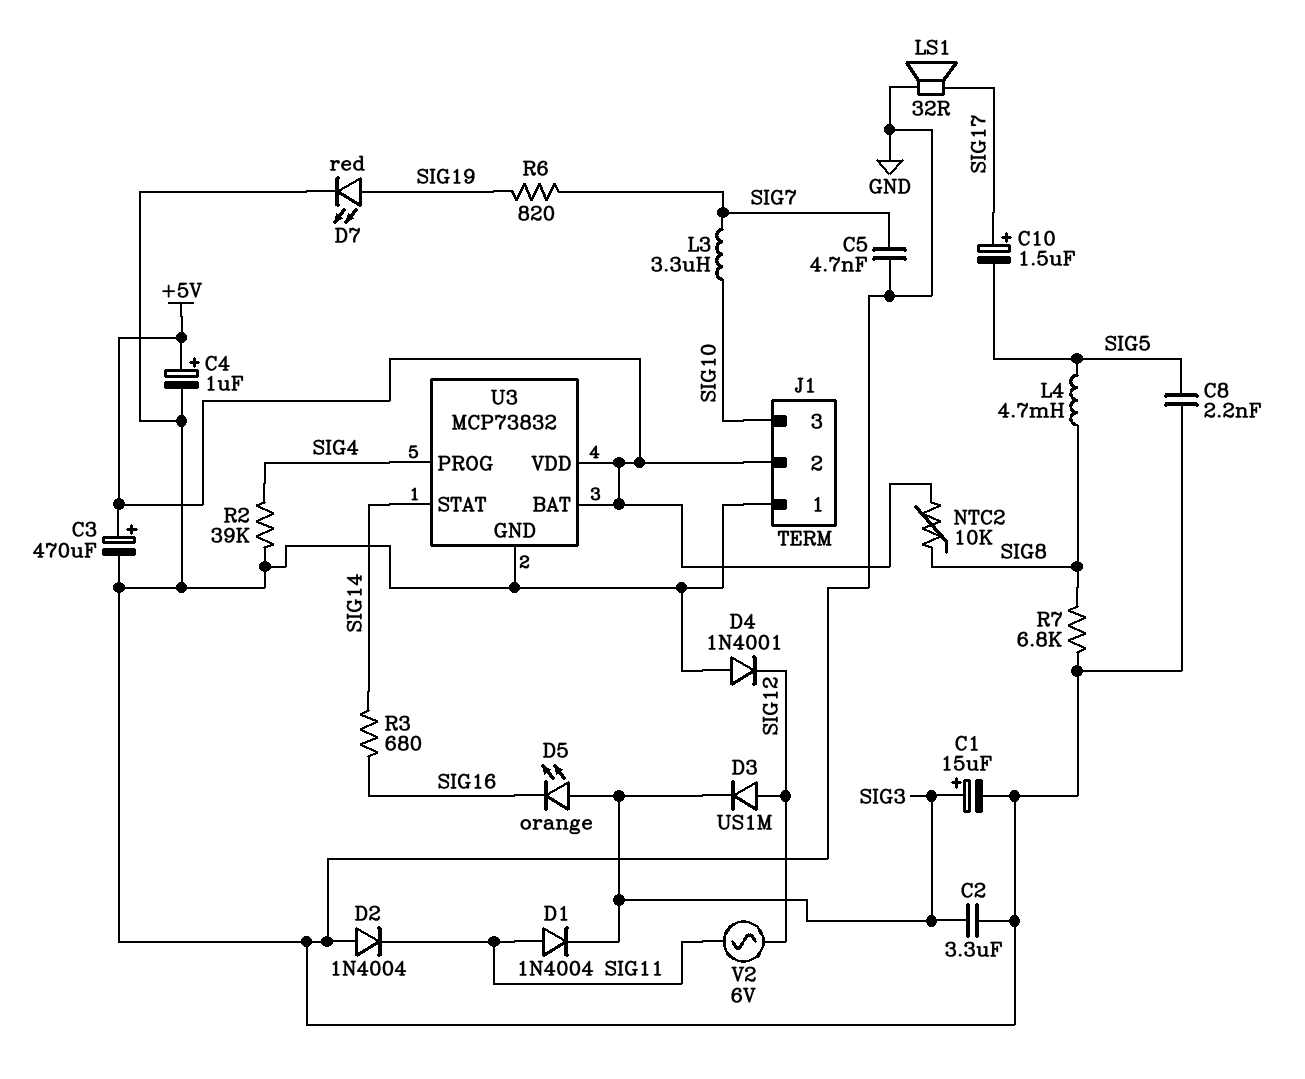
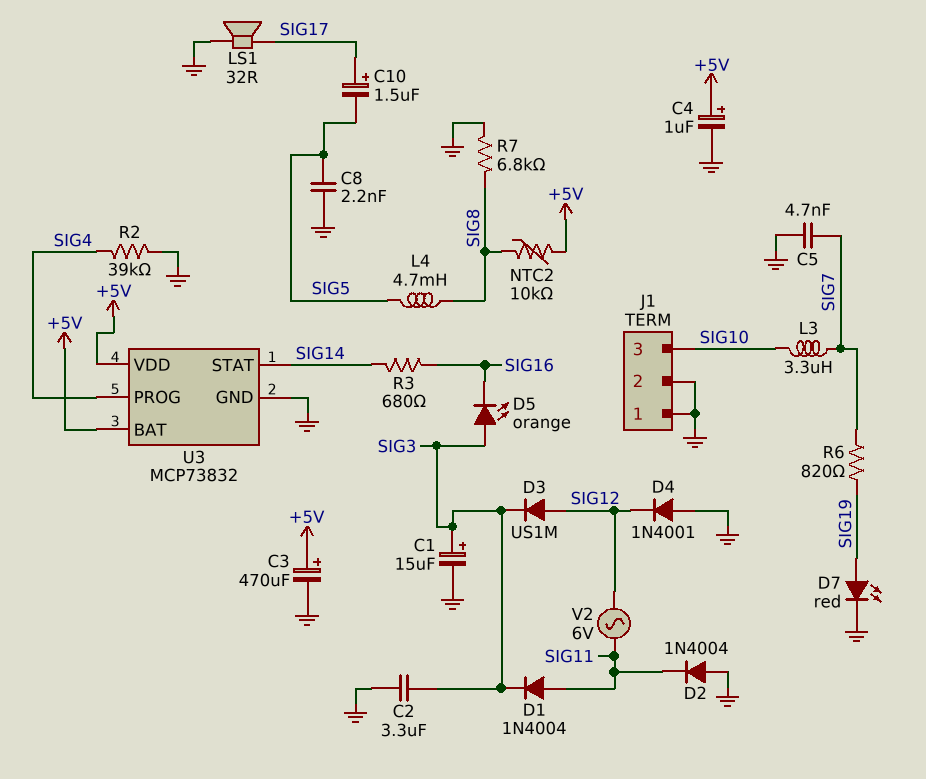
J1 pin 2: +5V -> GND

